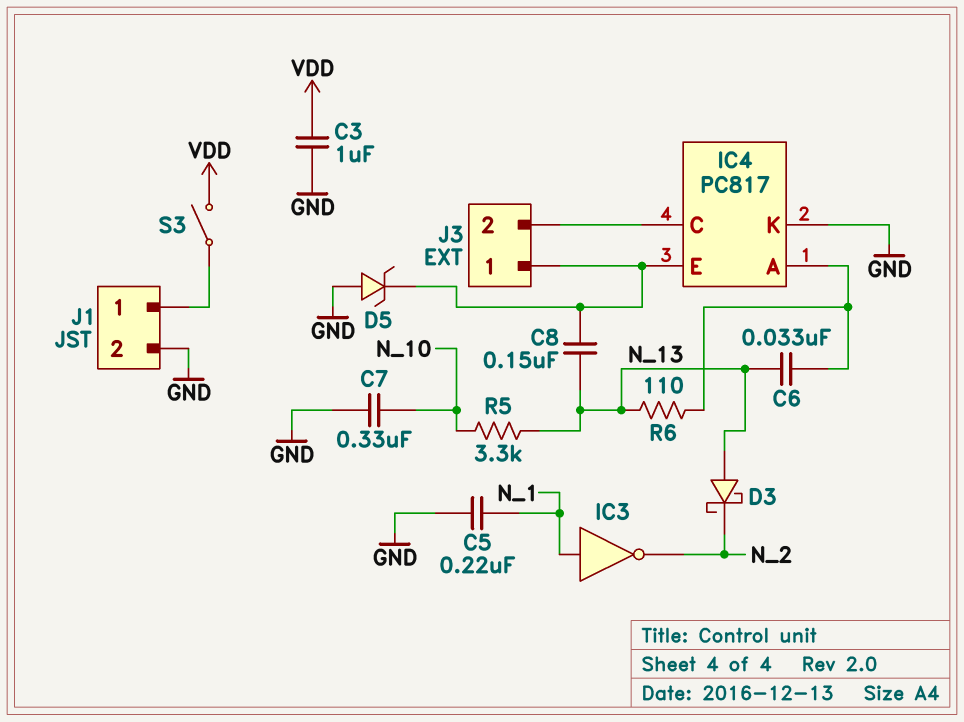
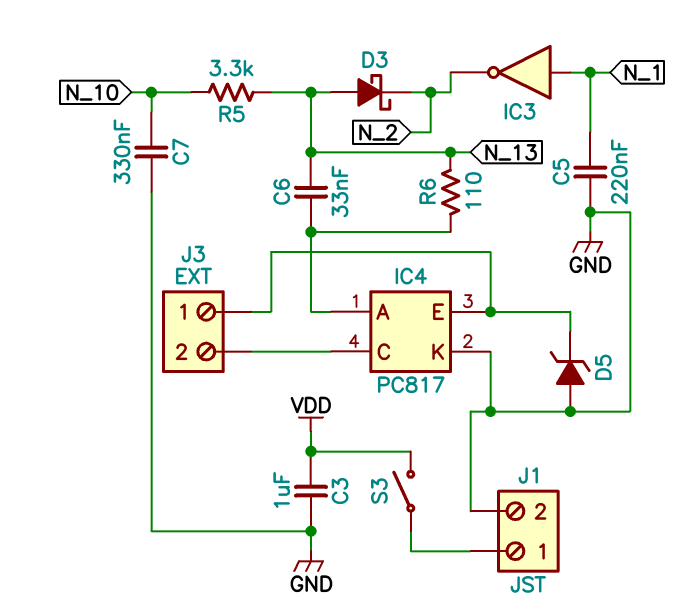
C8: 150nF (IC4/E, N_13) -> none

